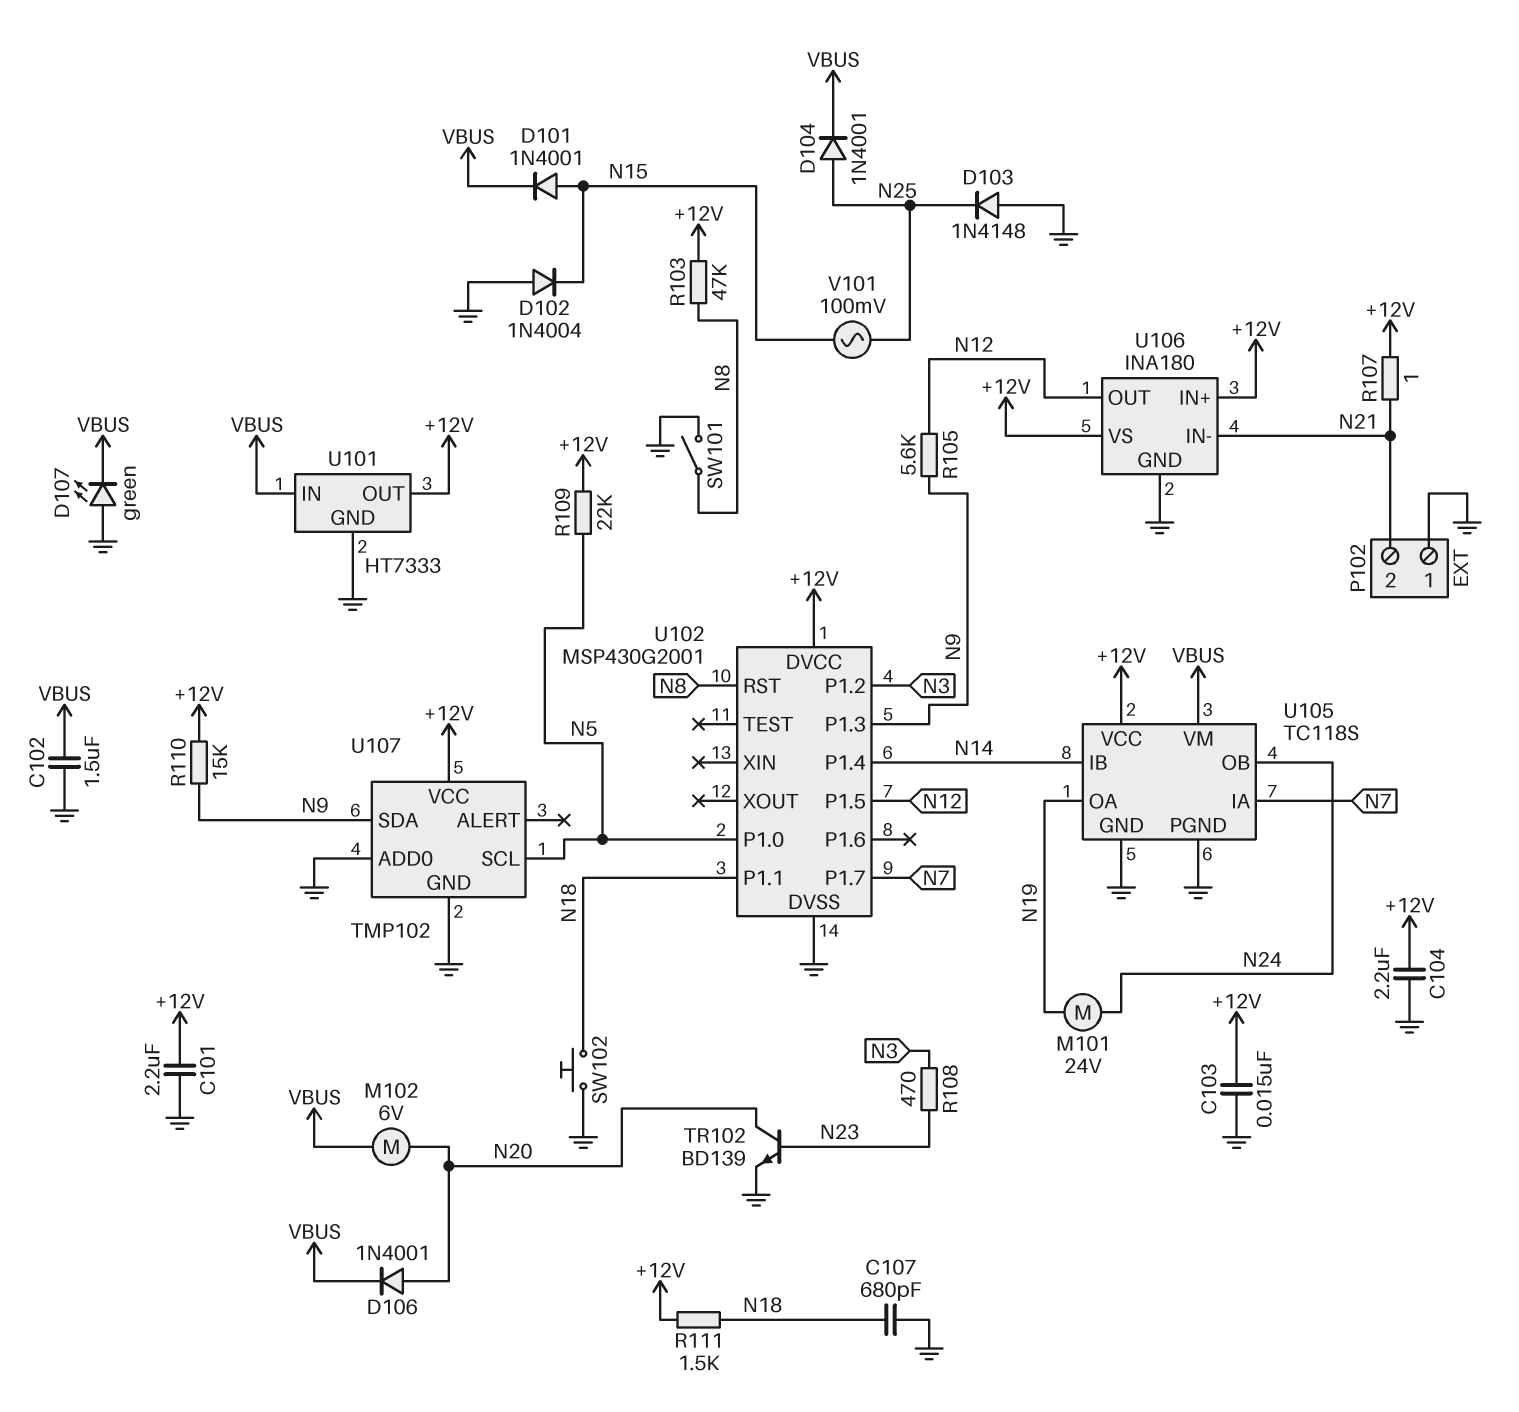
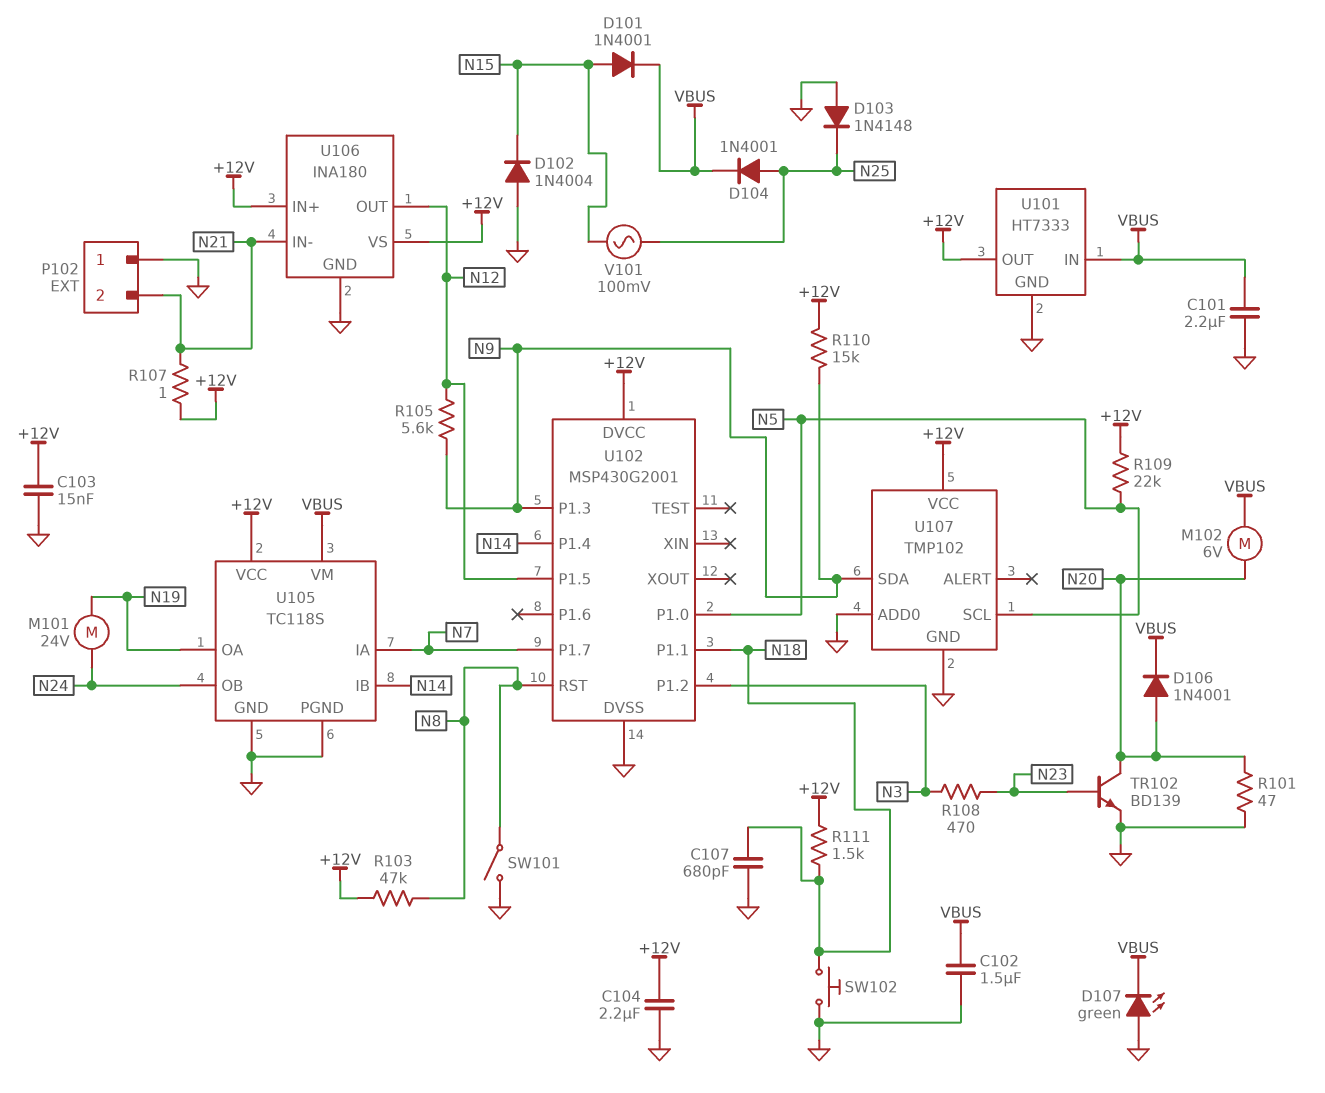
C101: 2.2uF (+12V, GND) -> 2.2uF (GND, VBUS)
R101: none -> 47 (GND, N20)

